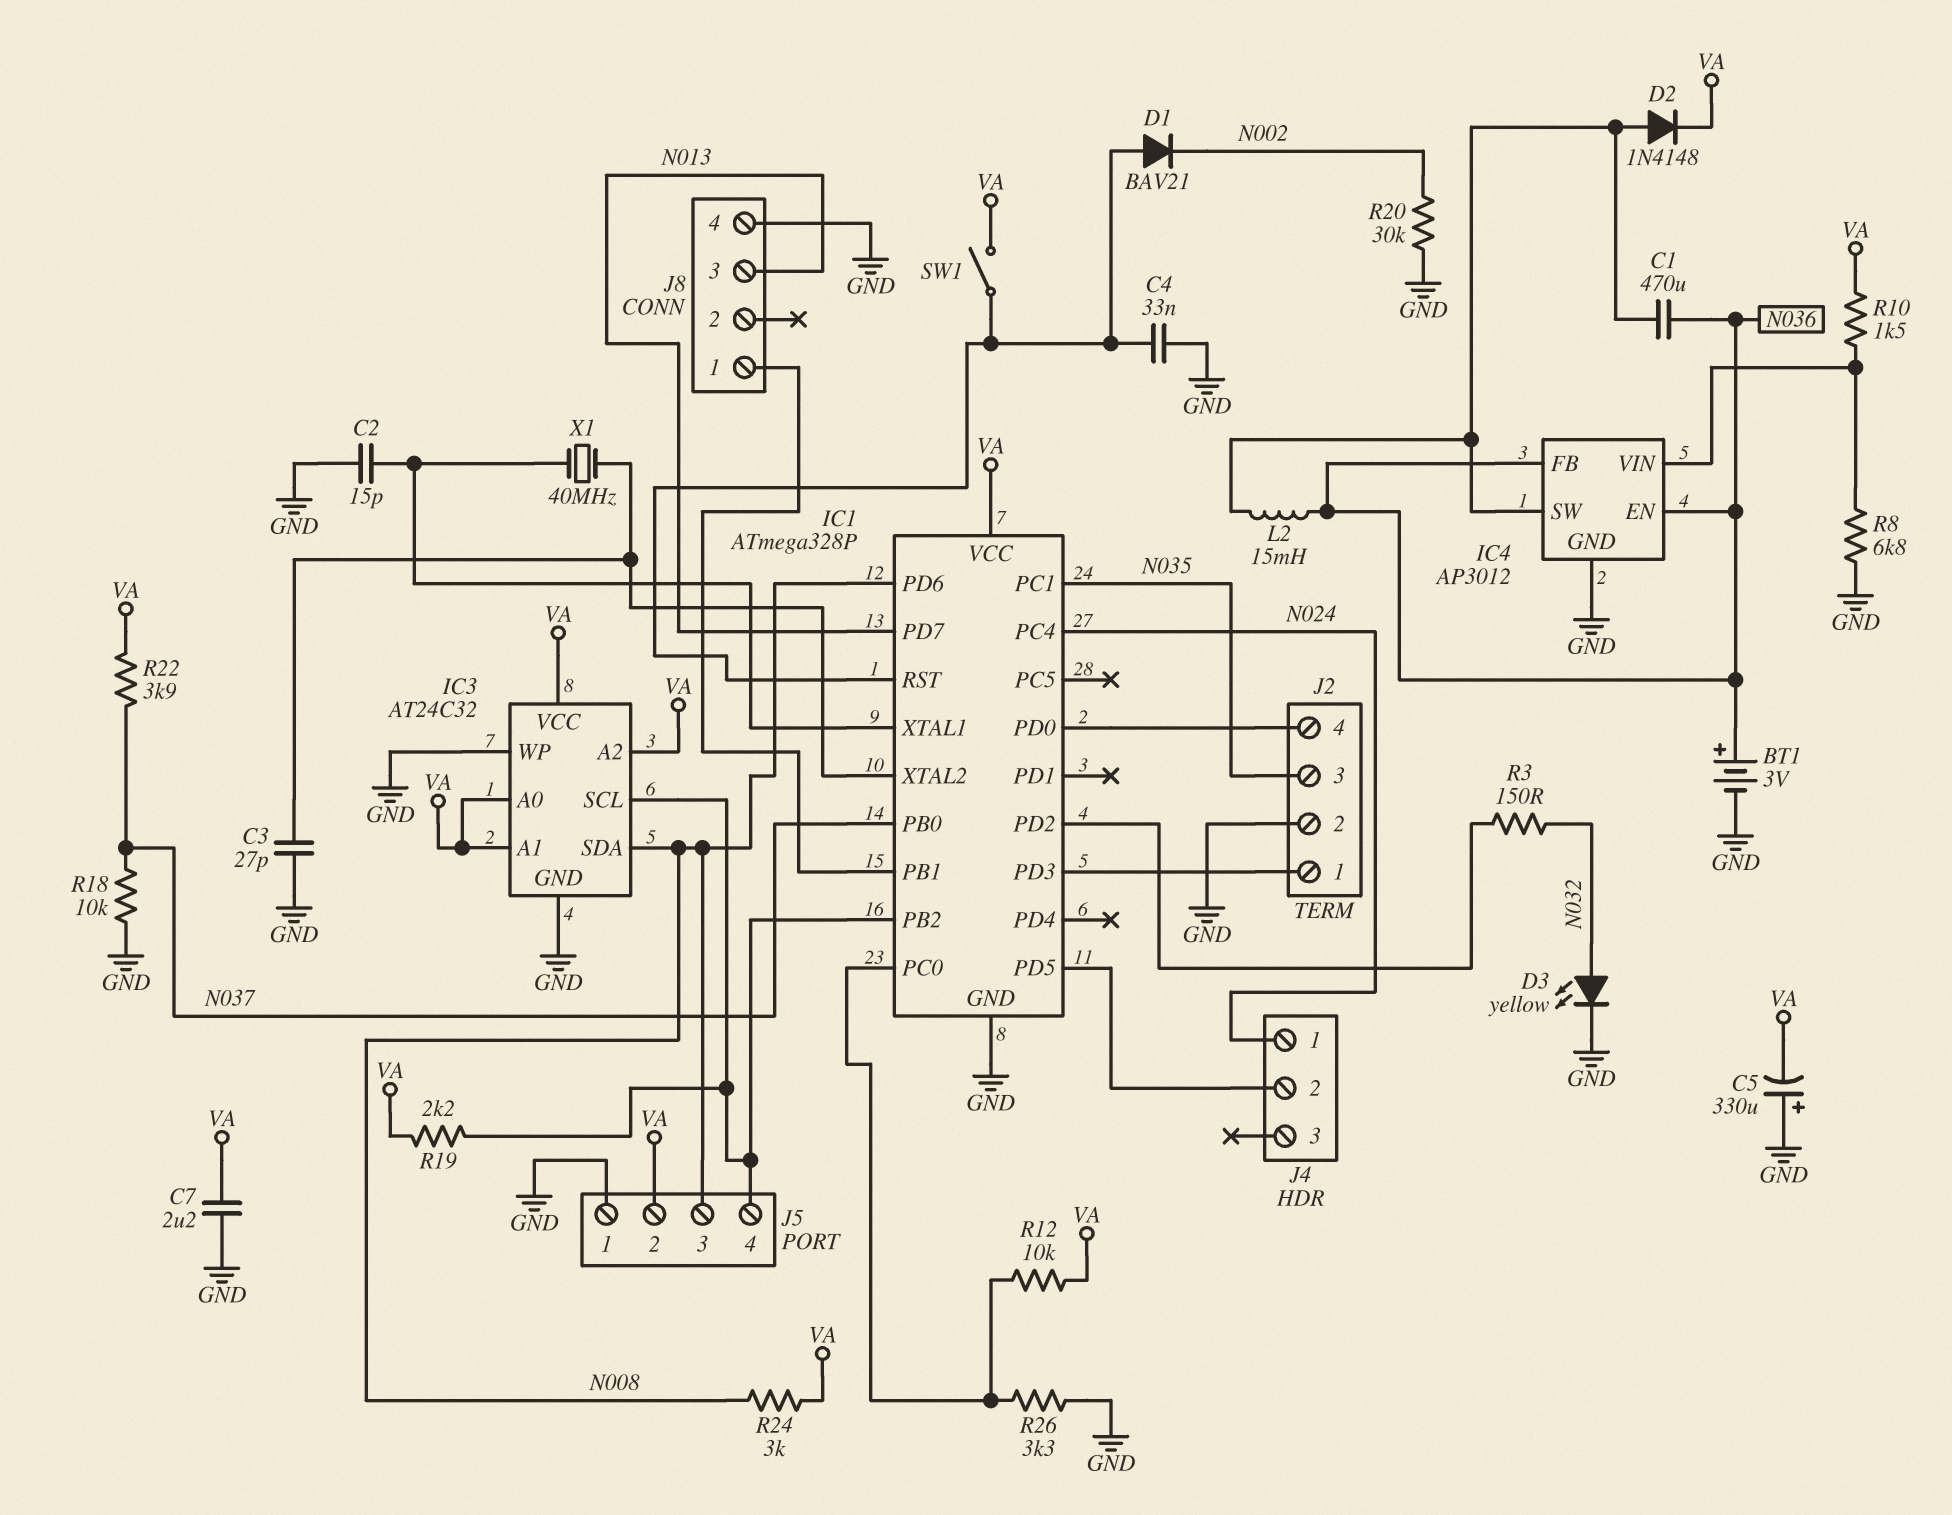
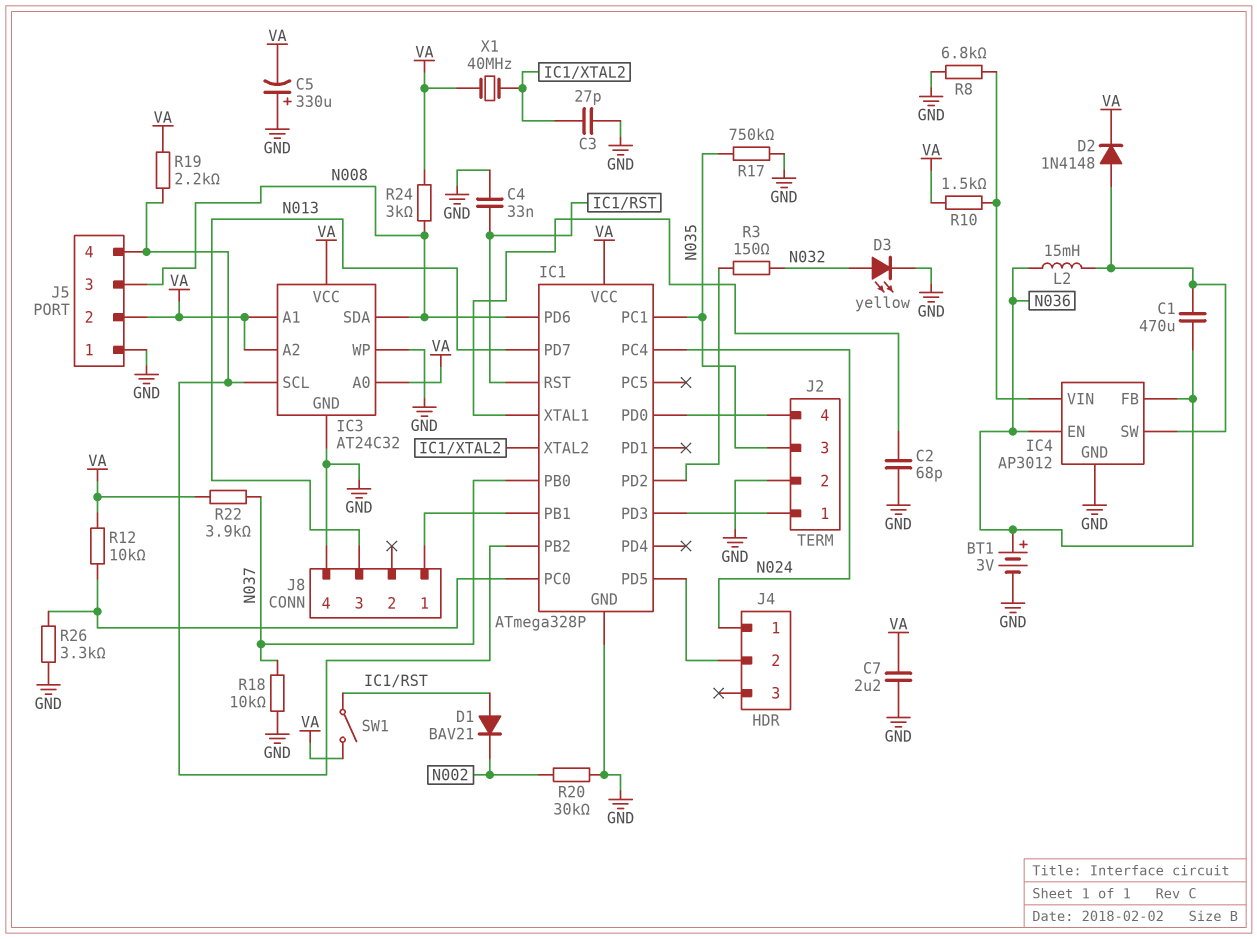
C2: 15pF (GND, IC1/XTAL1) -> 68pF (GND, IC1/XTAL1)
R17: none -> 750k (GND, N035)
X1: 40MHz (IC1/XTAL1, IC1/XTAL2) -> 40MHz (IC1/XTAL2, VA)

